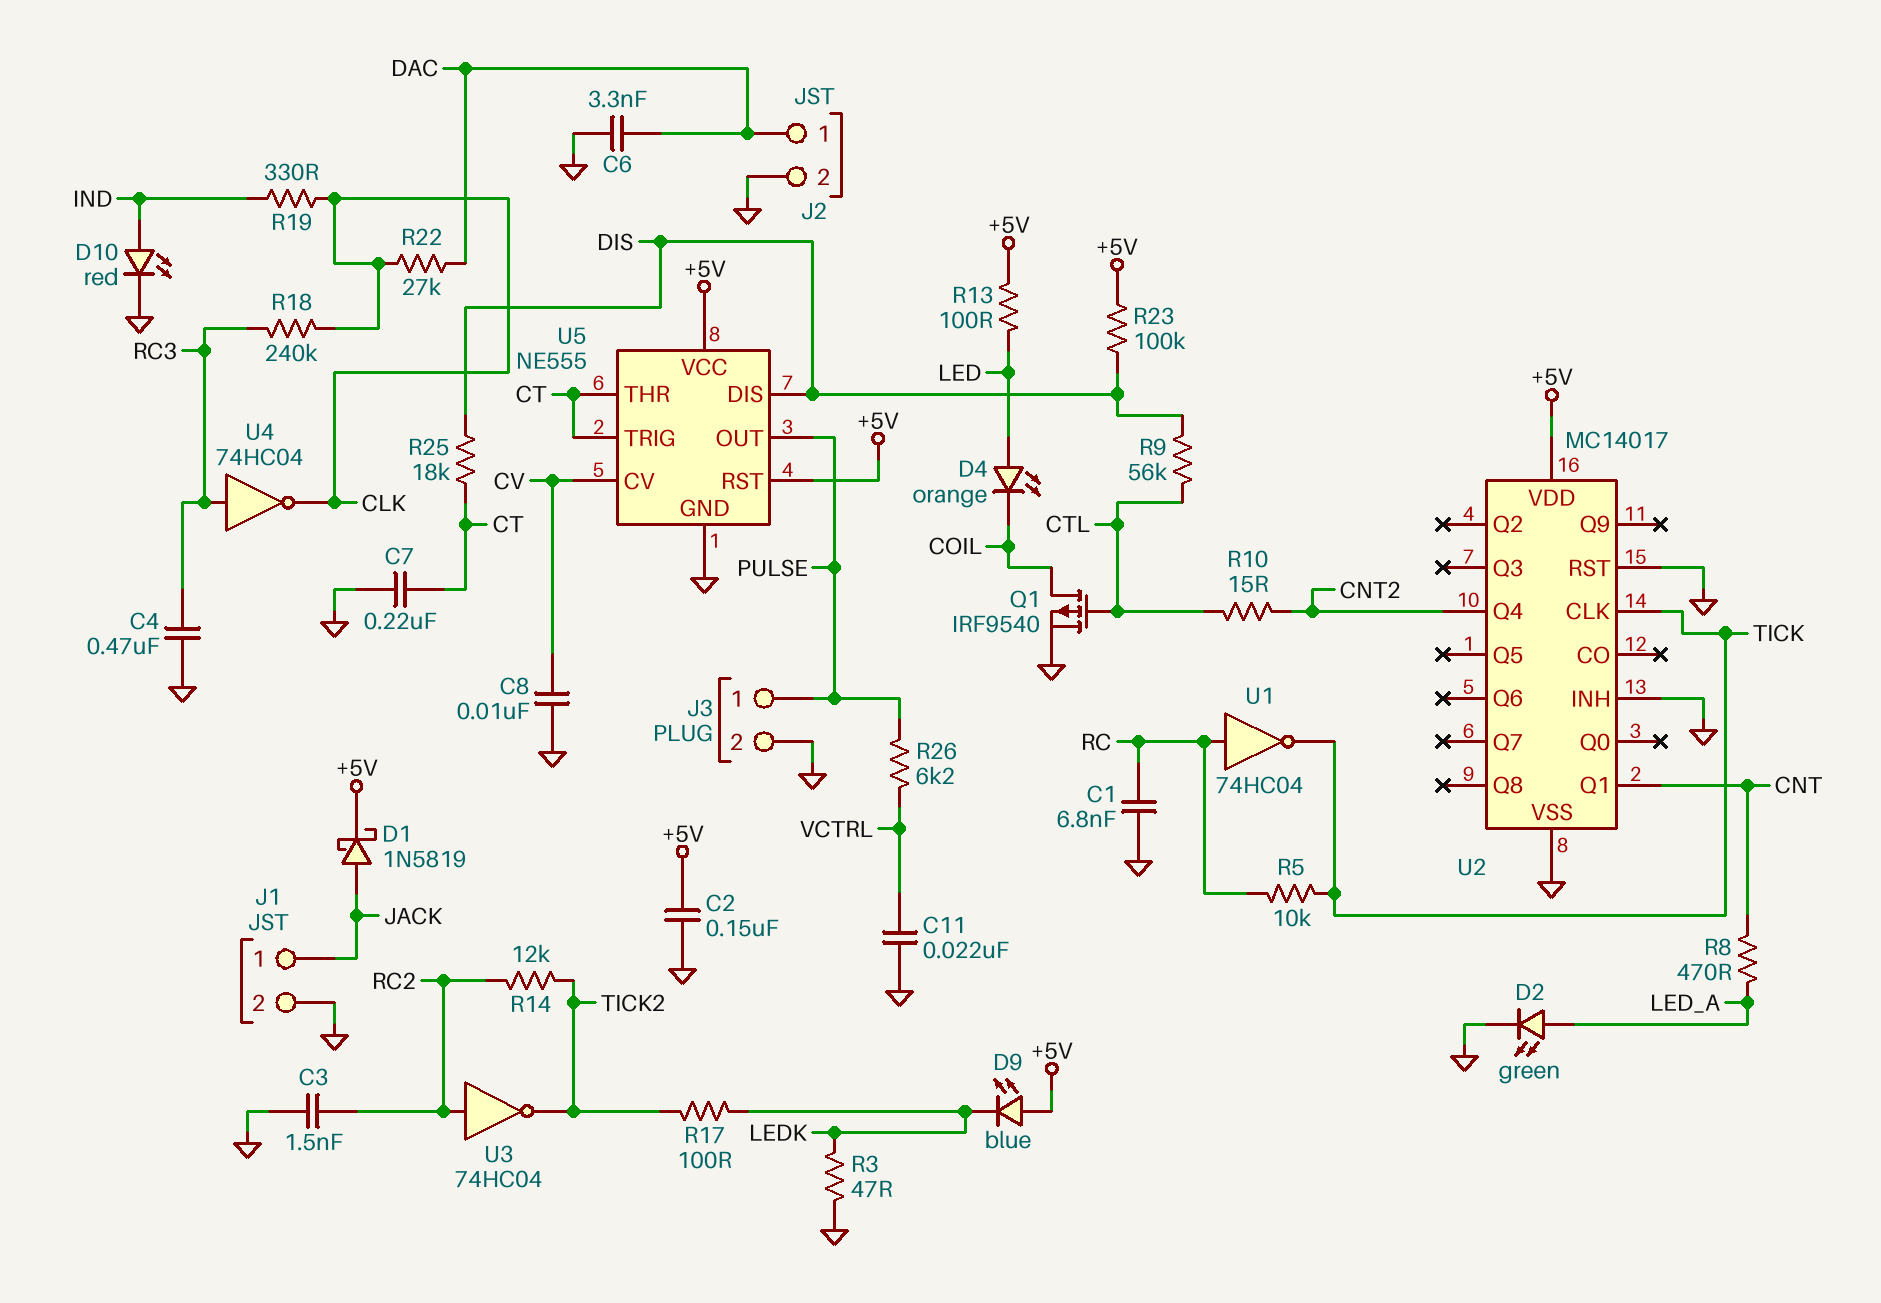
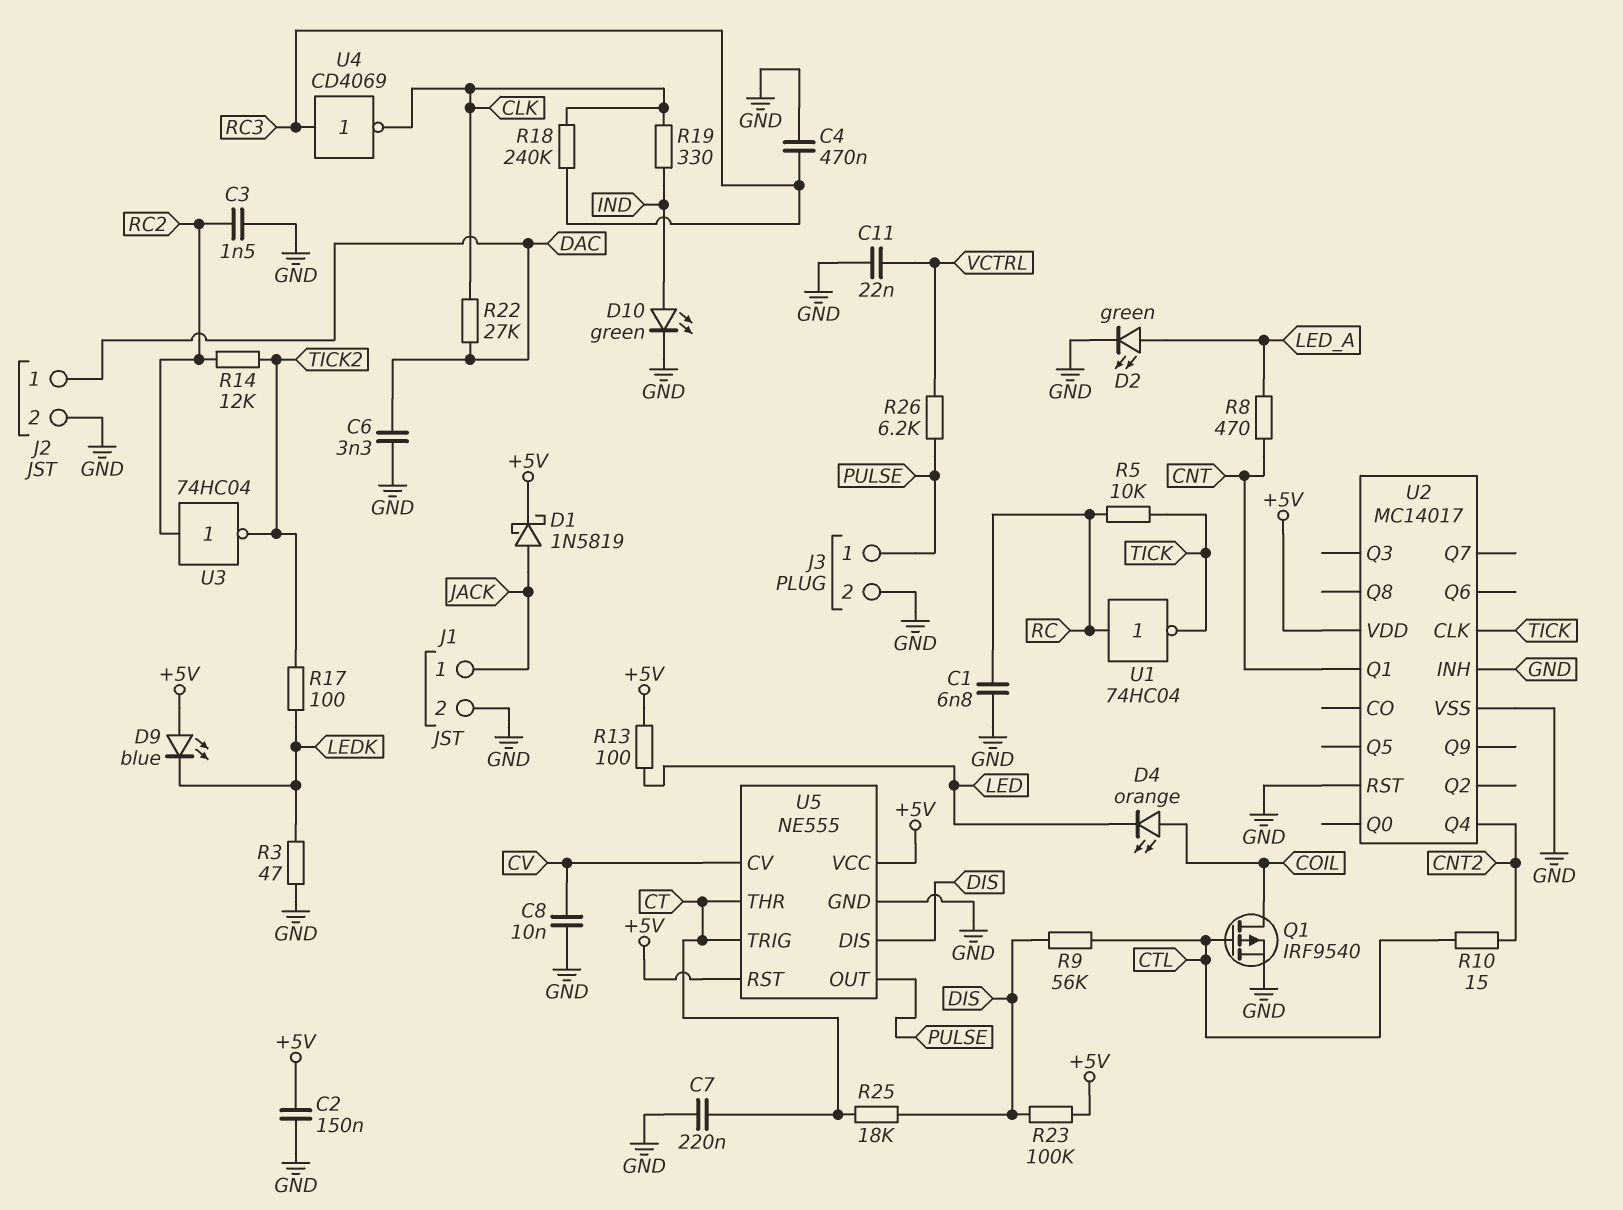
D4: LED orange (A LED, K COIL) -> LED orange (A COIL, K LED)
D10: LED red (A IND, K GND) -> LED green (A IND, K GND)
U4: NOT 74HC04 (in RC3, out CLK) -> NOT CD4069 (in RC3, out CLK)

